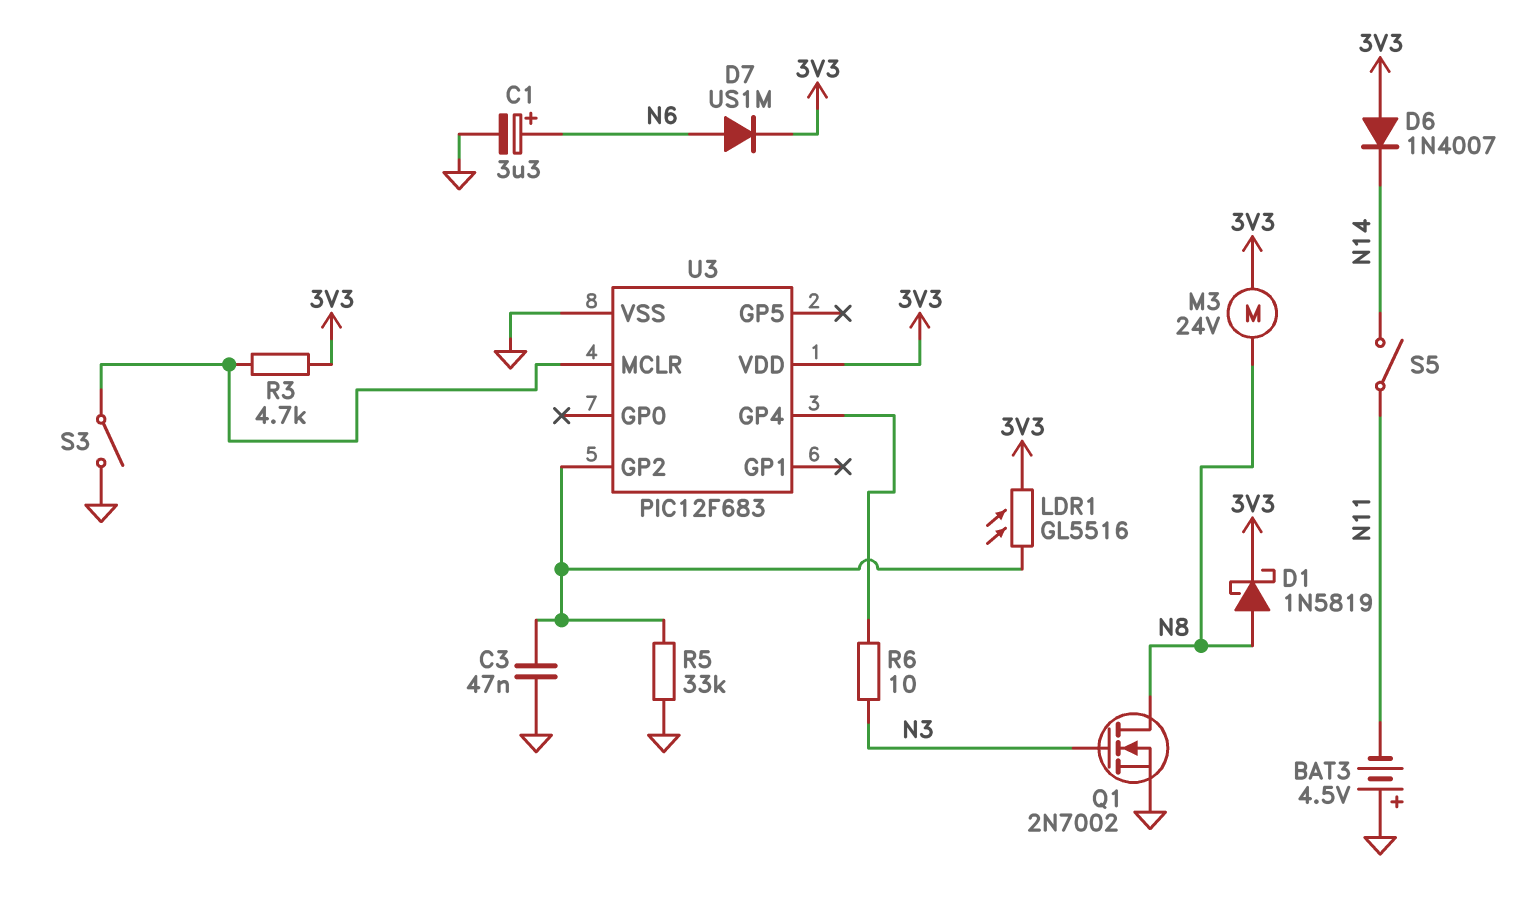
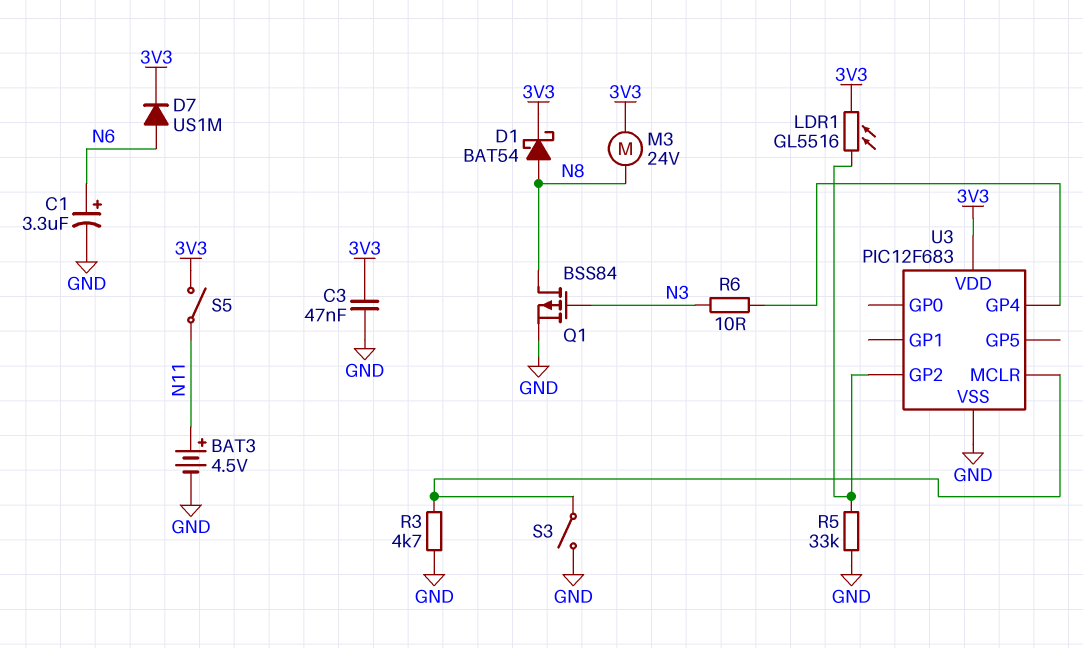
BAT3: 4.5V (plus GND, minus N11) -> 4.5V (plus N11, minus GND)
C3: 47nF (GND, U3/GP2) -> 47nF (3V3, GND)
D1: schottky 1N5819 (A N8, K 3V3) -> schottky BAT54 (A N8, K 3V3)
D6: diode 1N4007 (A 3V3, K N14) -> none
Q1: NMOS 2N7002 (G N3, D N8, S GND) -> PMOS BSS84 (G N3, D N8, S GND)
R3: 4.7k (3V3, U3/MCLR) -> 4.7k (GND, U3/MCLR)
S5: switch (N11, N14) -> switch (3V3, N11)

